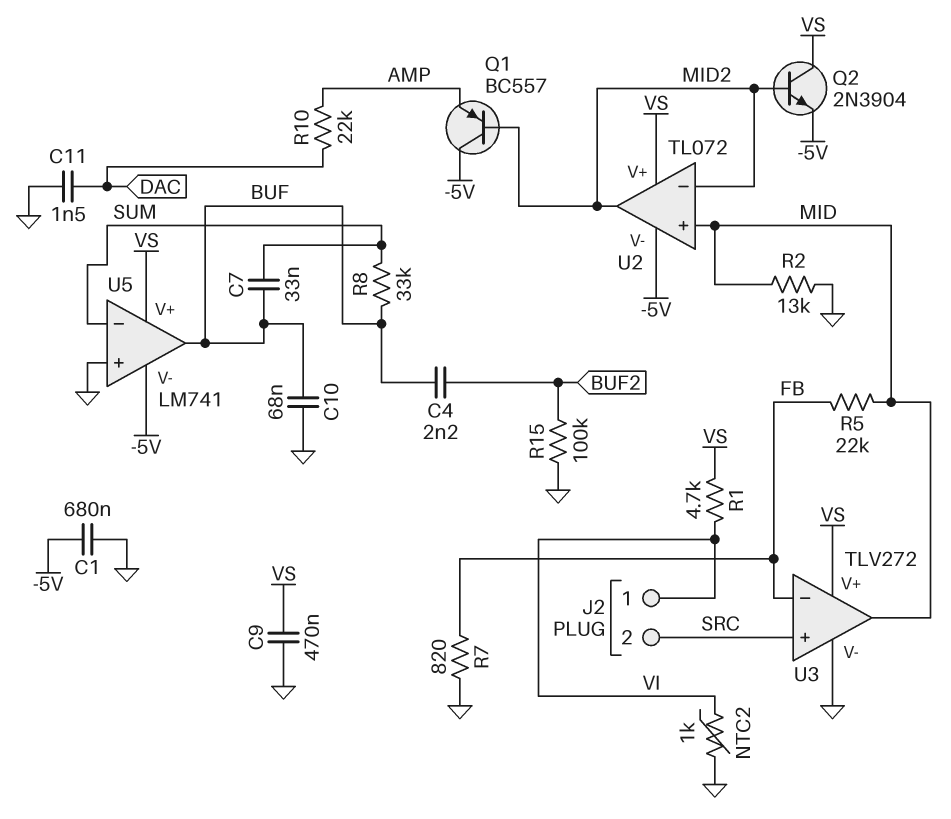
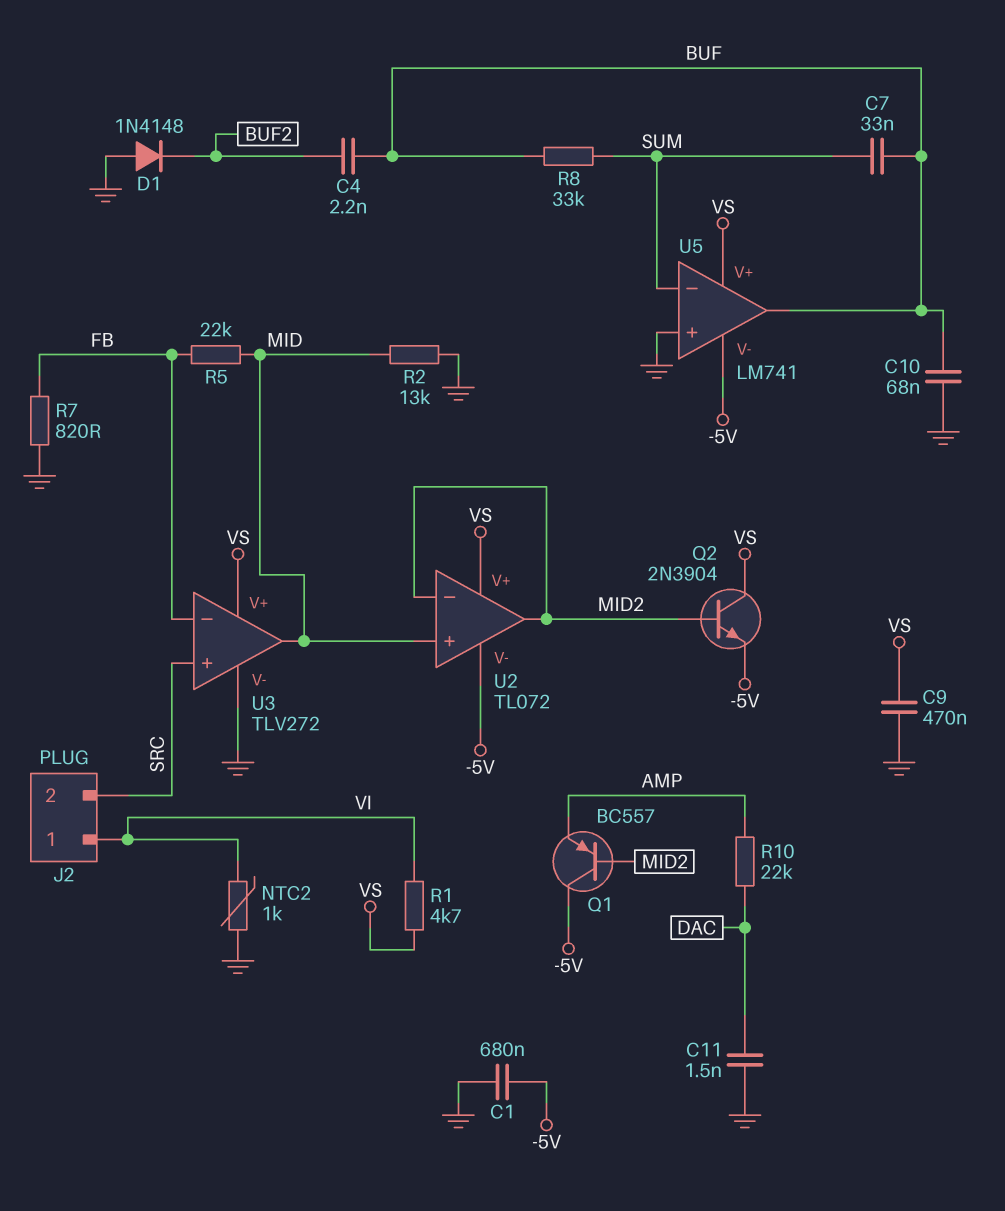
D1: none -> diode 1N4148 (A GND, K BUF2)
R15: 100k (BUF2, GND) -> none

